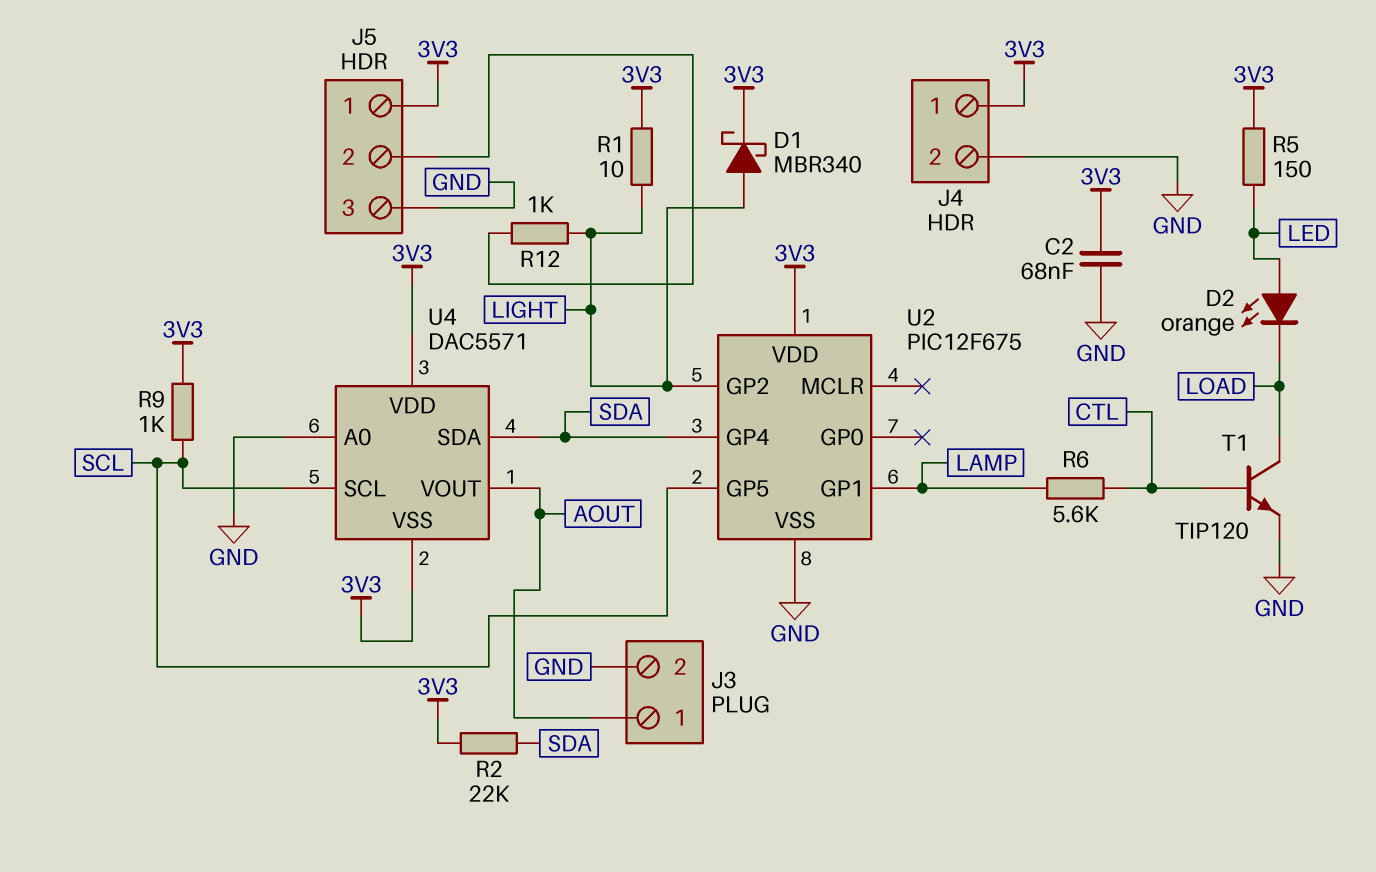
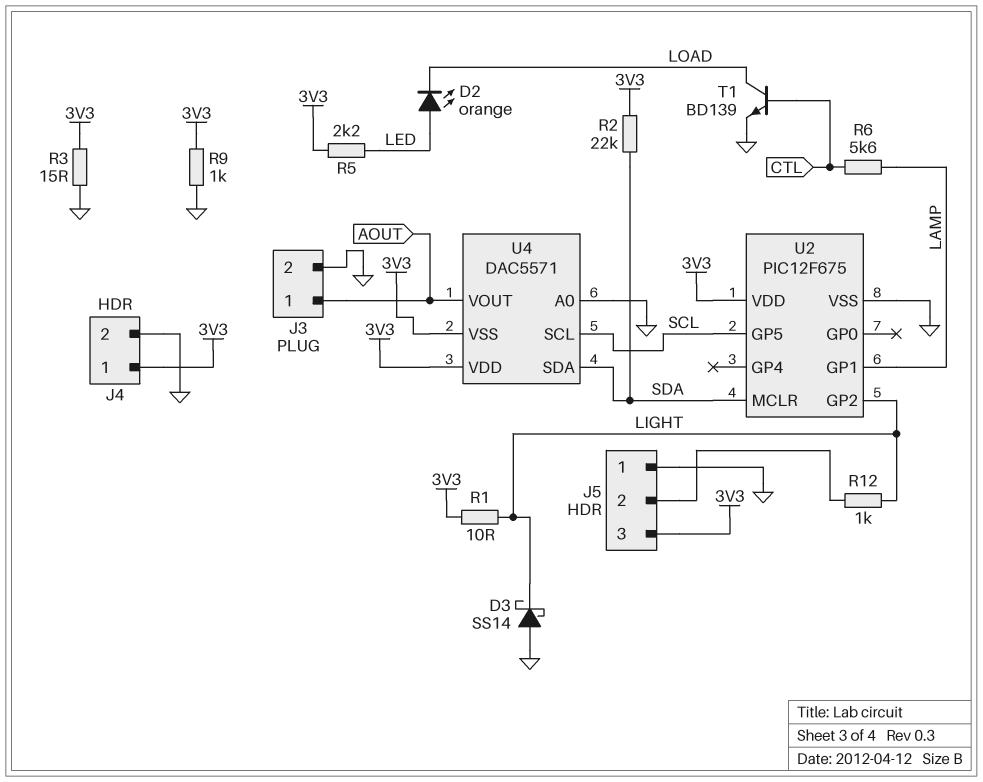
C2: 68nF (3V3, GND) -> none
D1: schottky MBR340 (A LIGHT, K 3V3) -> none
D3: none -> schottky SS14 (A GND, K LIGHT)
J5 pin 1: 3V3 -> GND
J5 pin 3: GND -> 3V3
R3: none -> 15 (3V3, GND)
R5: 150 (3V3, LED) -> 2.2k (3V3, LED)
R9: 1k (3V3, SCL) -> 1k (3V3, GND)
T1: NPN TIP120 (B CTL, C LOAD, E GND) -> NPN BD139 (B CTL, C LOAD, E GND)
U2 pin GP4: SDA -> none
U2 pin MCLR: none -> SDA

